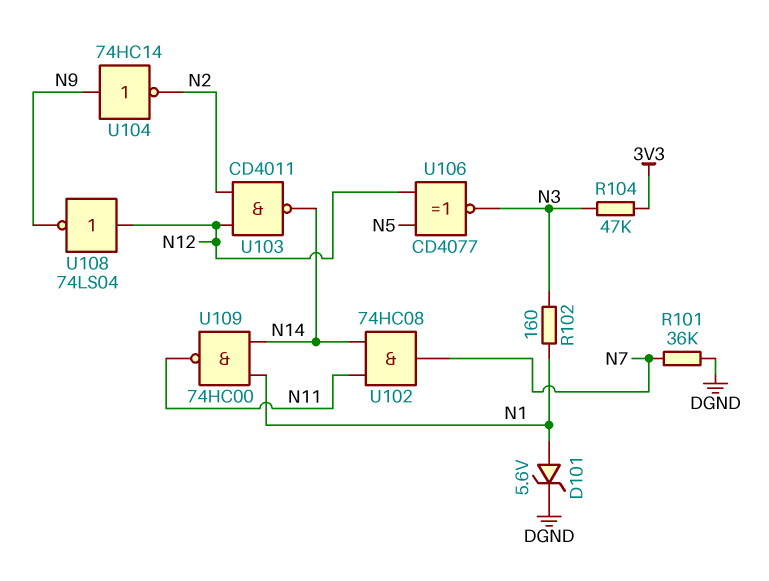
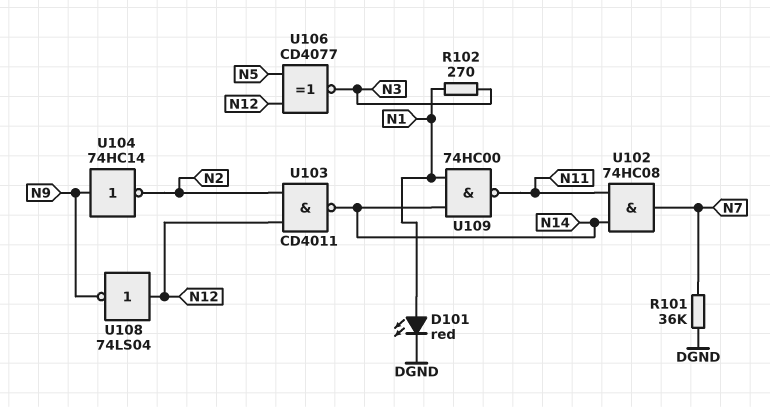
D101: zener 5.6V (A N1, K DGND) -> LED red (A N1, K DGND)
R102: 160 (N1, N3) -> 270 (N1, N3)
R104: 47k (3V3, N3) -> none

